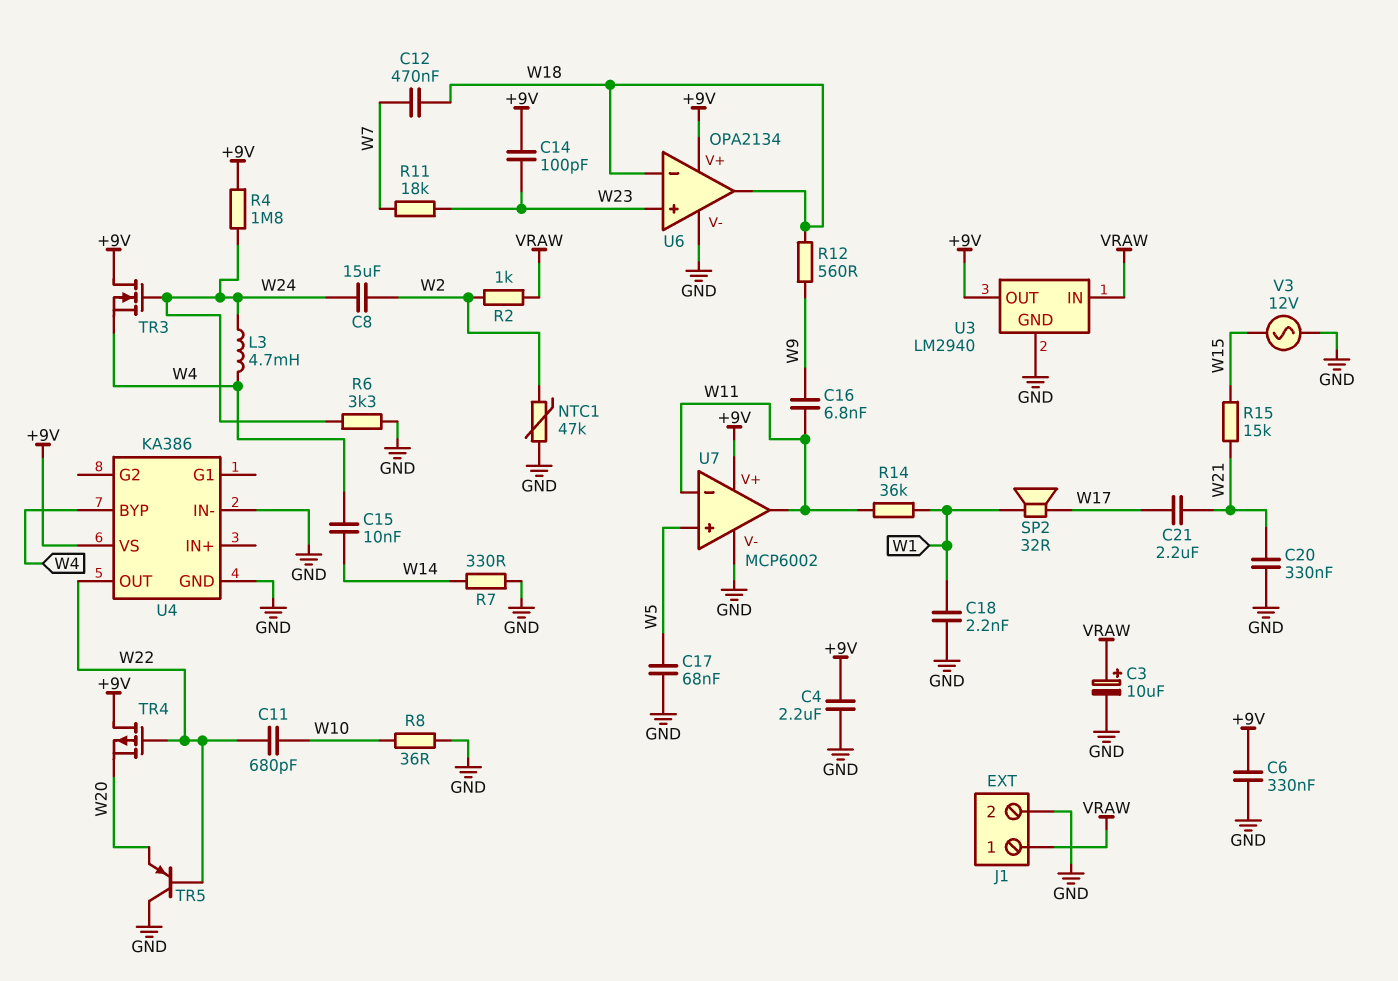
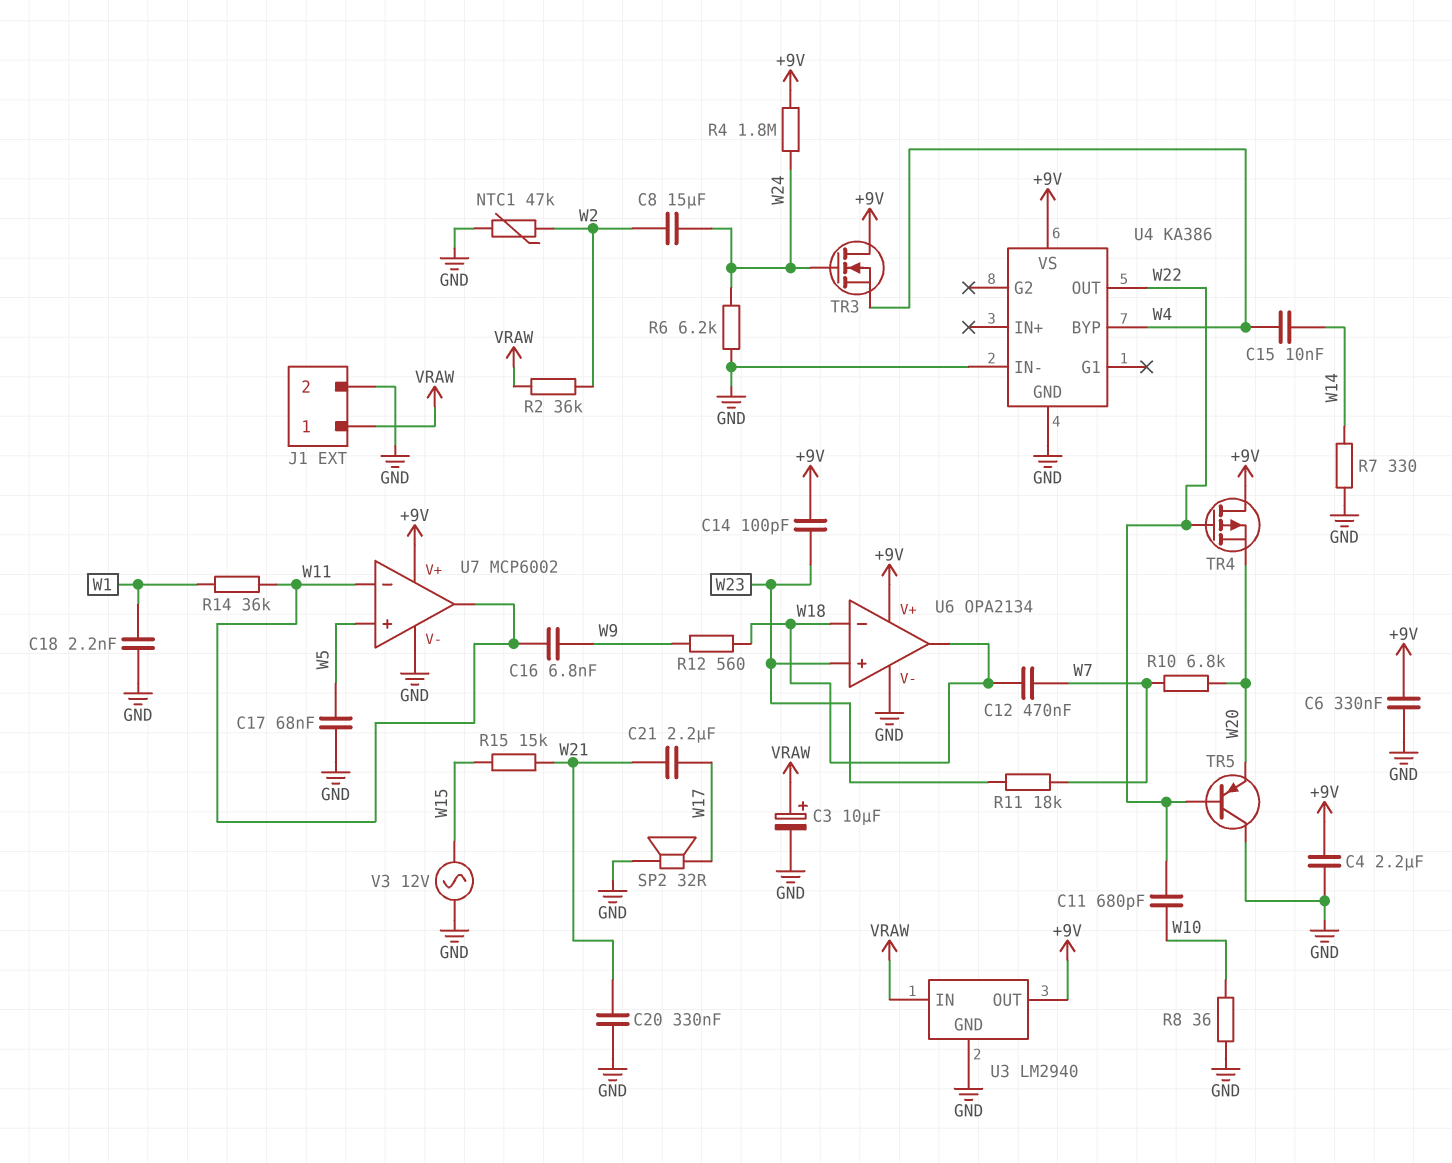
L3: 4.7mH (W4, W24) -> none
R2: 1k (VRAW, W2) -> 36k (VRAW, W2)
R6: 3.3k (GND, W24) -> 6.2k (GND, W24)
R10: none -> 6.8k (W7, W20)
SP2: speaker 32R (W1, W17) -> speaker 32R (GND, W17)

